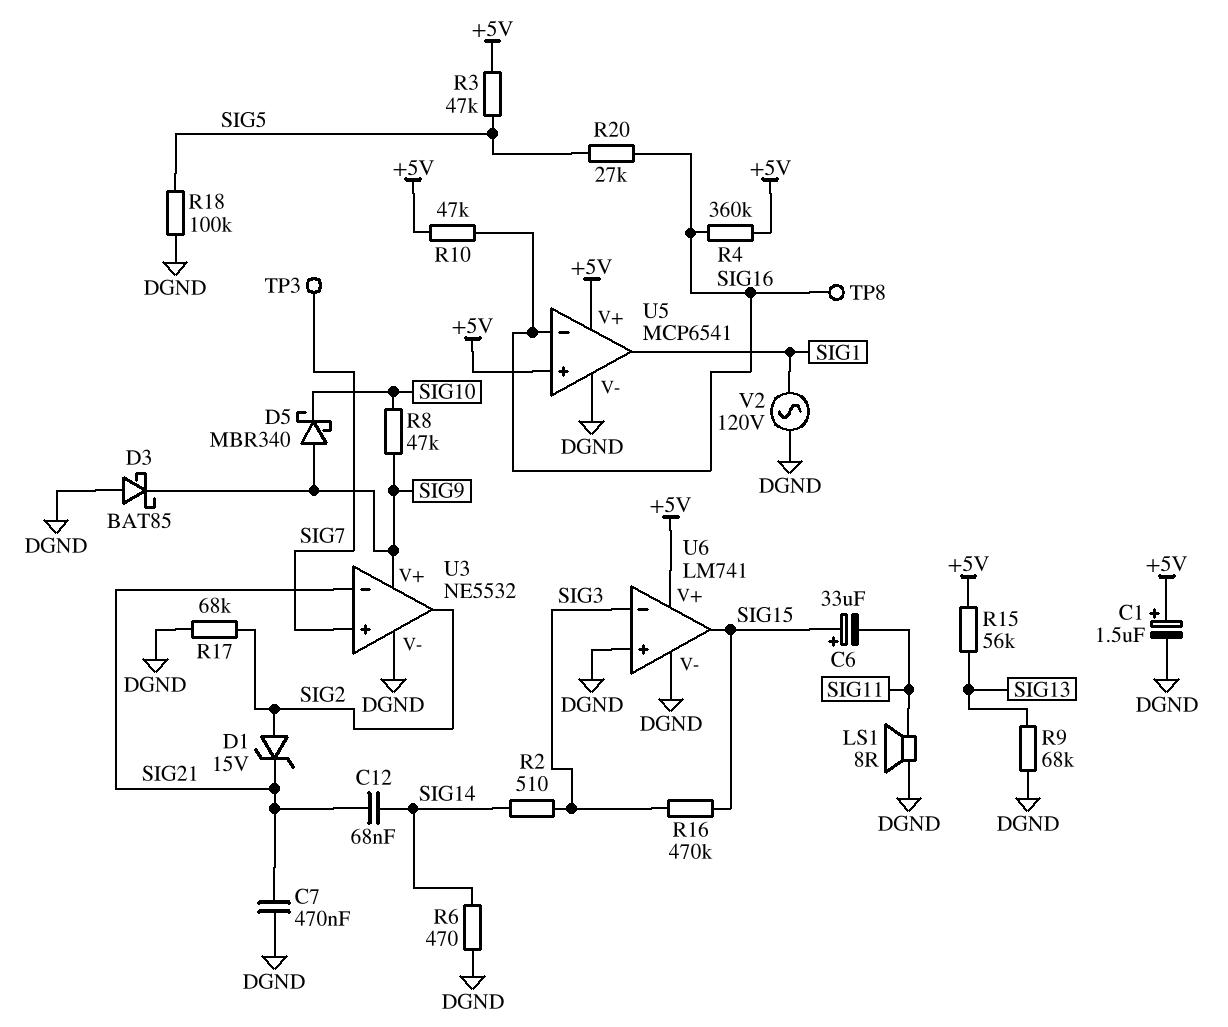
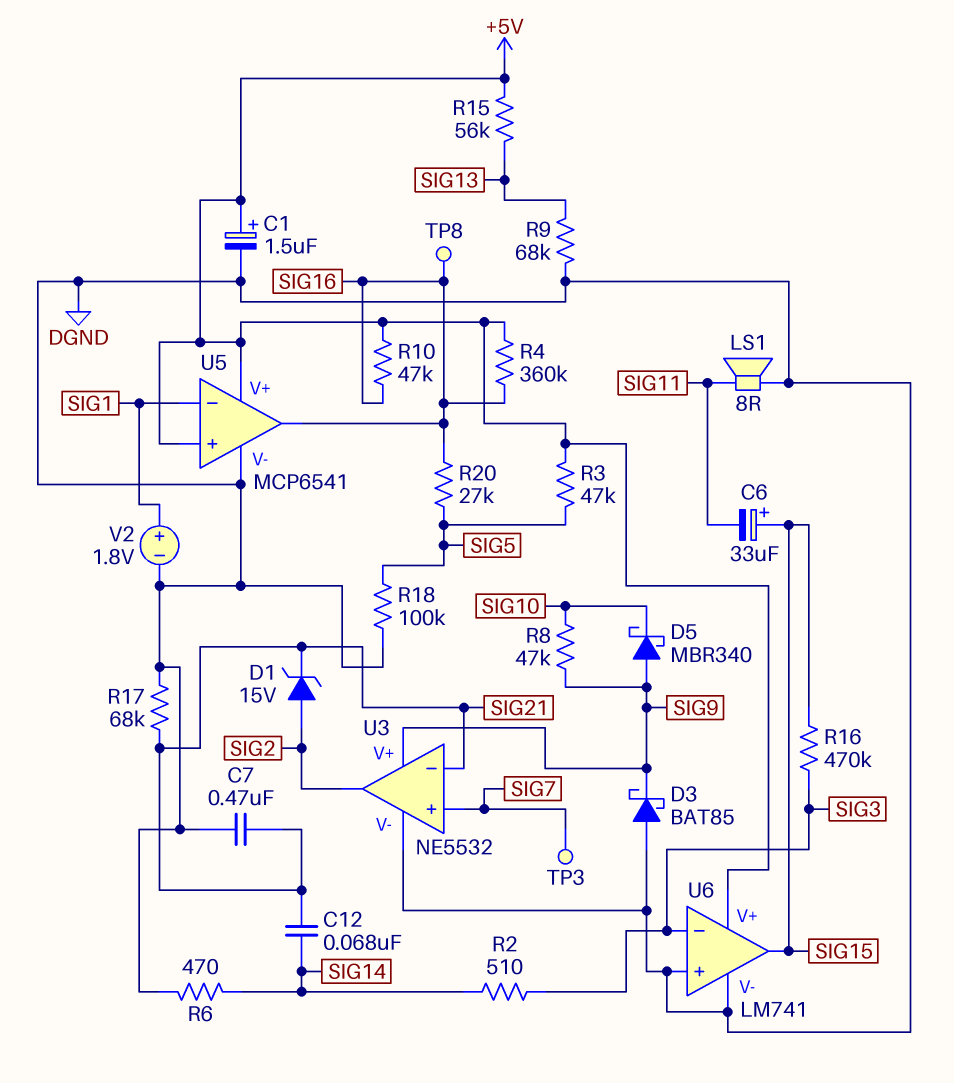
R17: 68k (DGND, SIG2) -> 68k (DGND, SIG21)
U5 pin in-: SIG16 -> SIG1
U5 pin out: SIG1 -> SIG16
V2: AC 120V (DGND, SIG1) -> 1.8V (plus SIG1, minus DGND)

